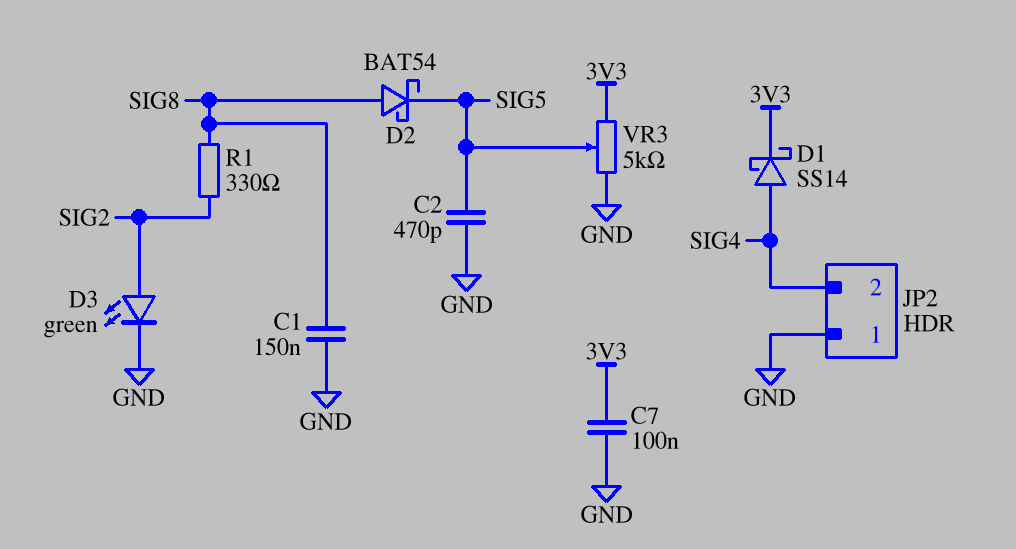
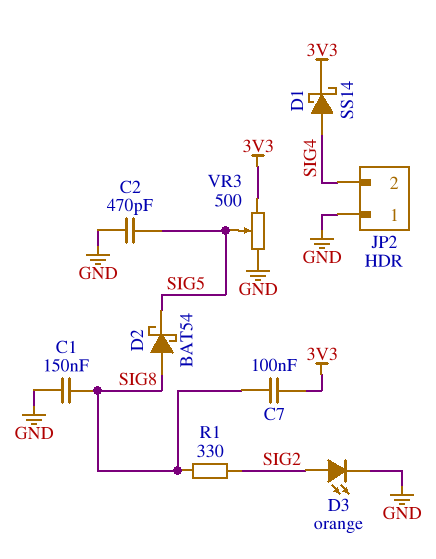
C7: 100nF (3V3, GND) -> 100nF (3V3, SIG8)
D3: LED green (A SIG2, K GND) -> LED orange (A SIG2, K GND)
VR3: 5k (3V3, GND, wiper SIG5) -> 500 (3V3, GND, wiper SIG5)

